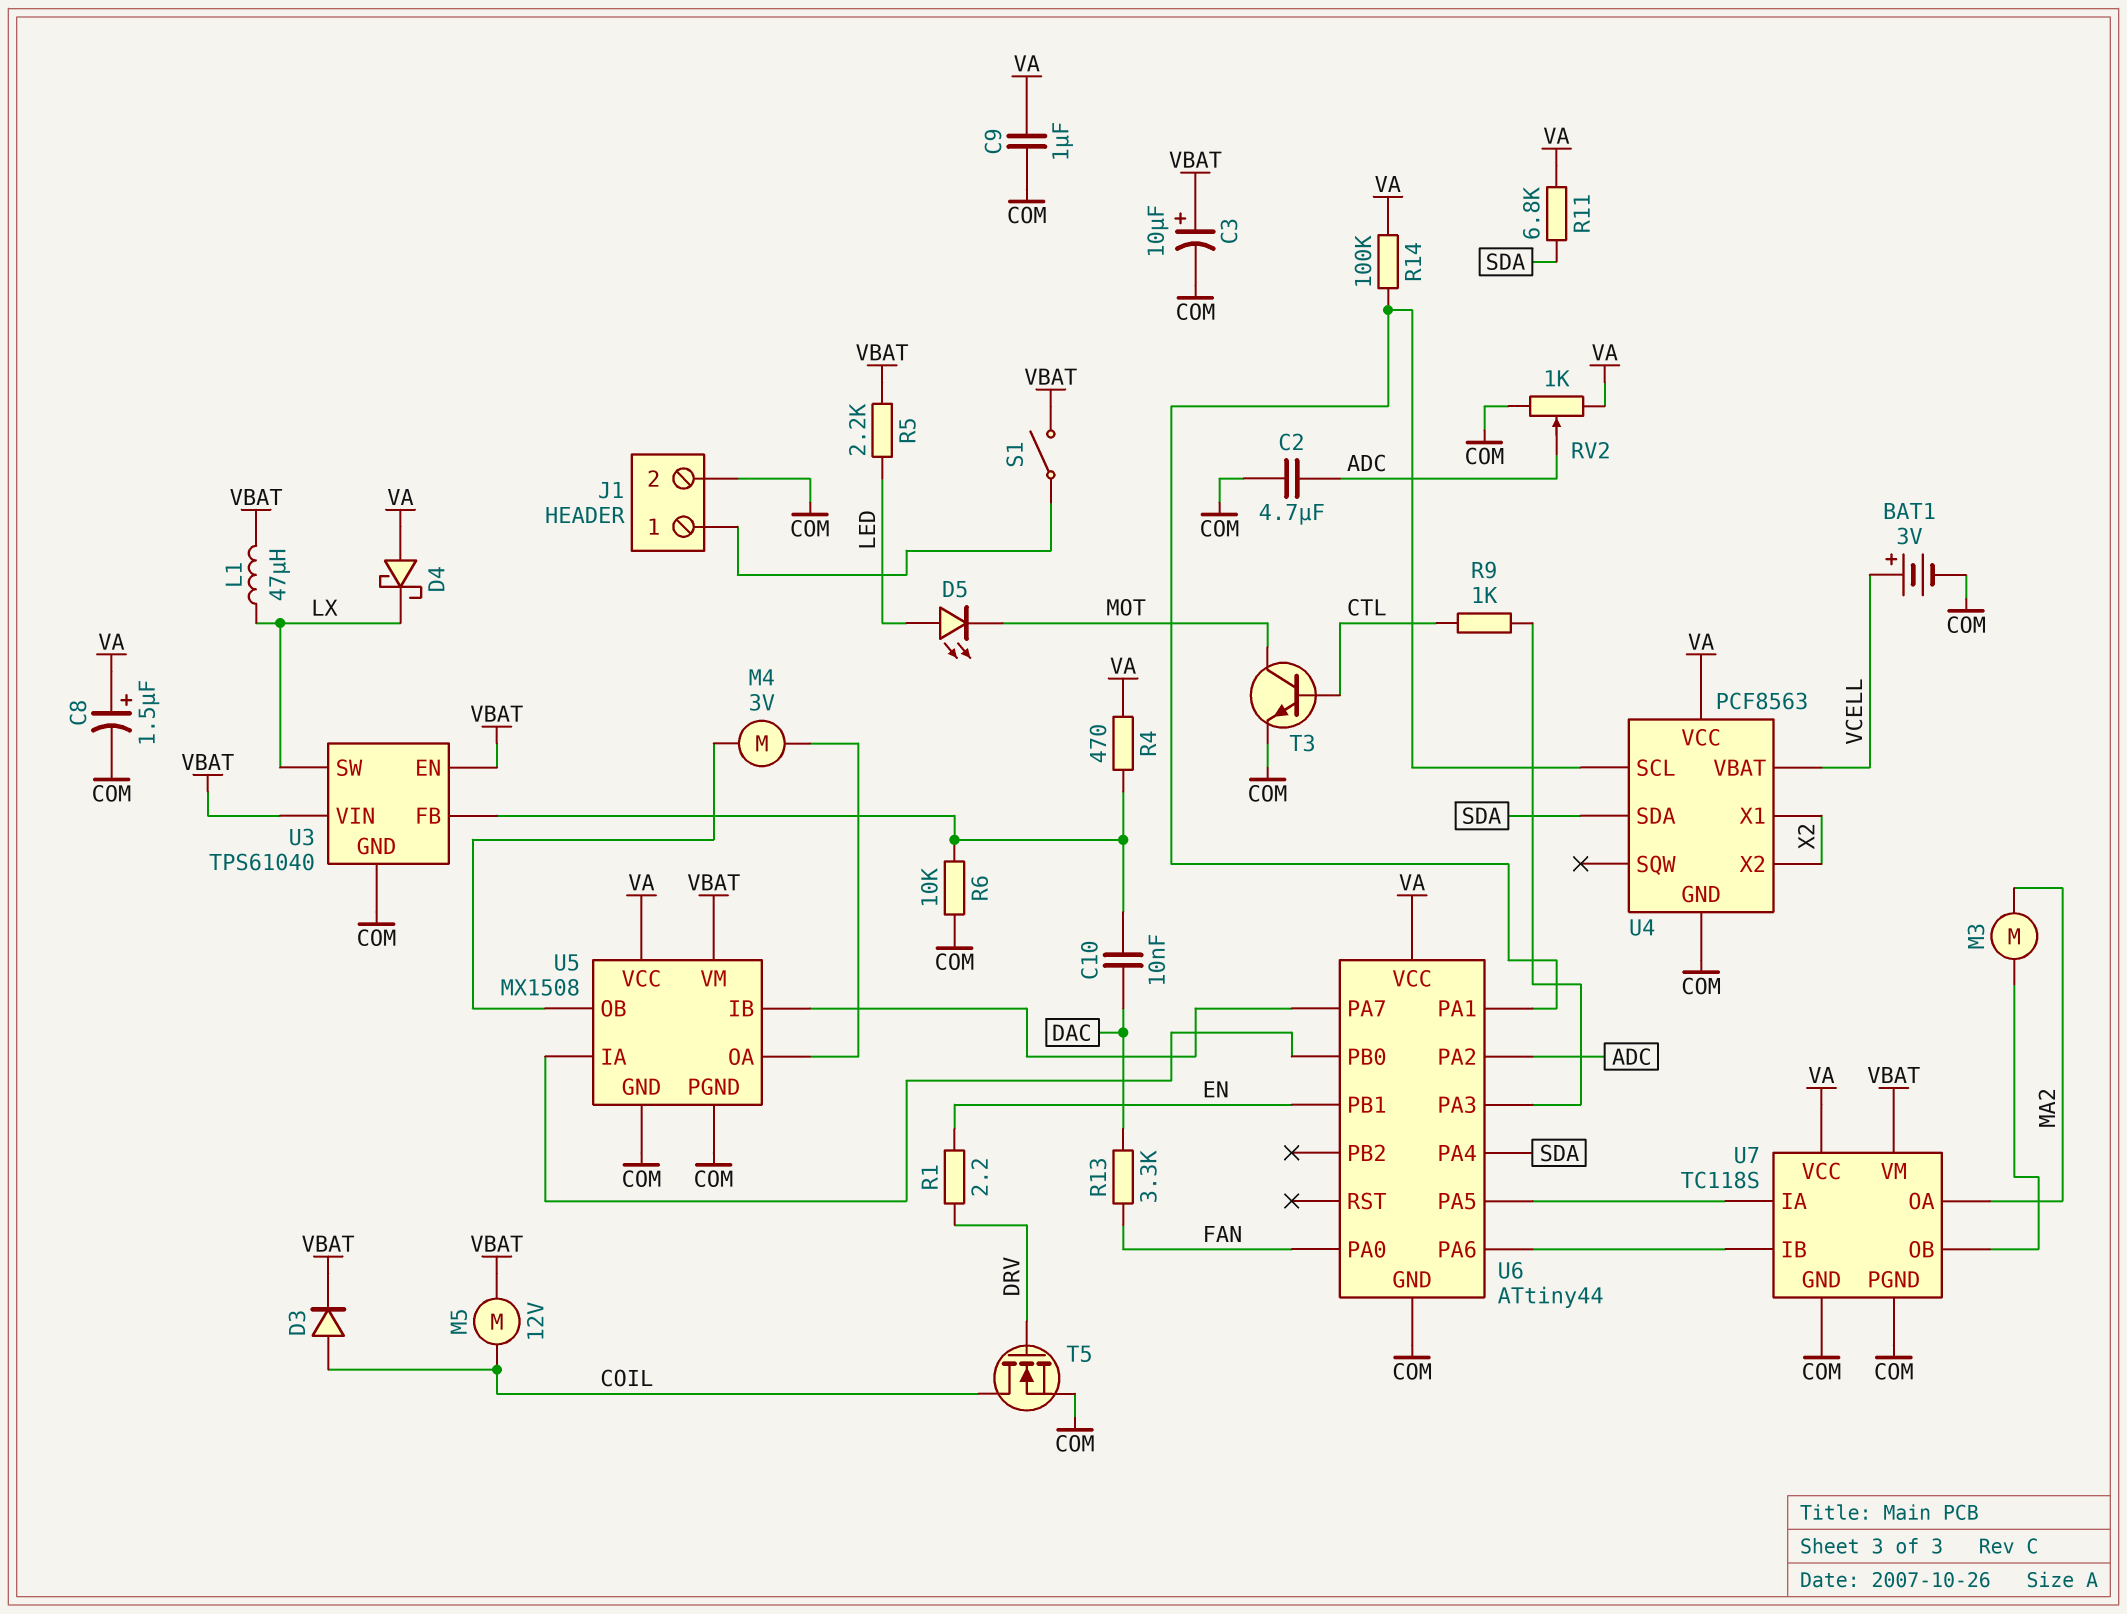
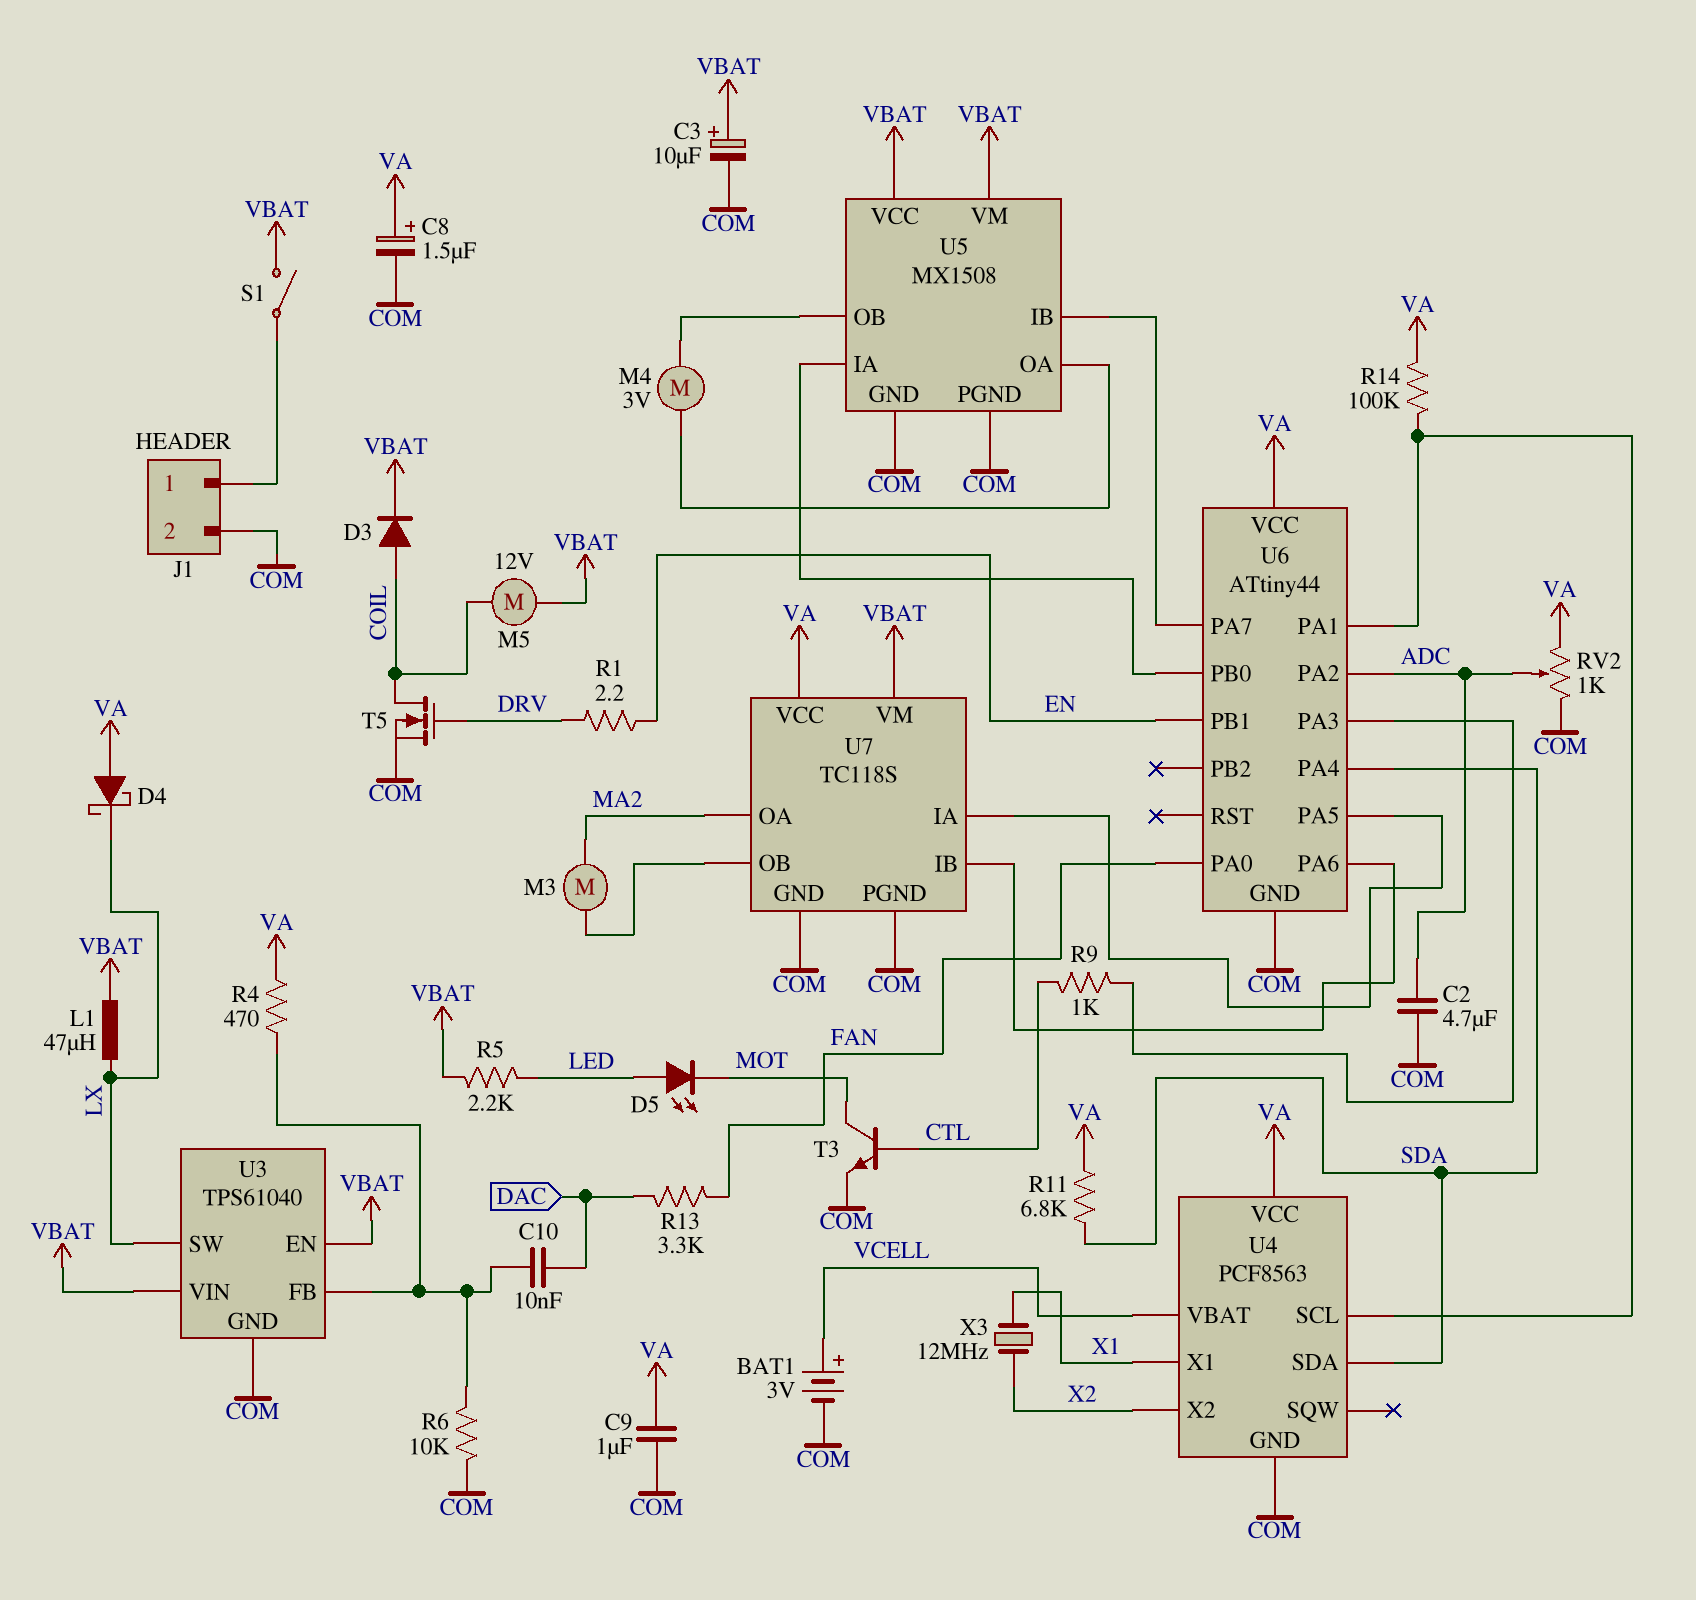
U4 pin X1: X2 -> X1
U5 pin VCC: VA -> VBAT
X3: none -> 12MHz (X1, X2)

